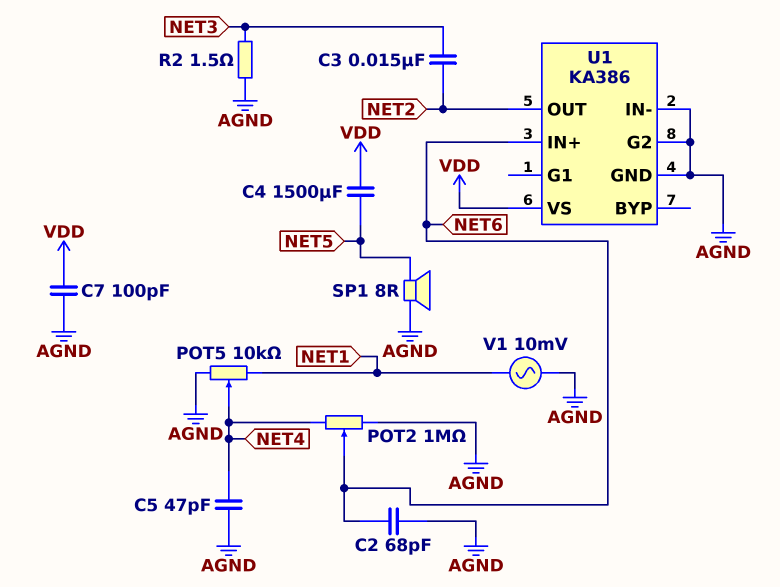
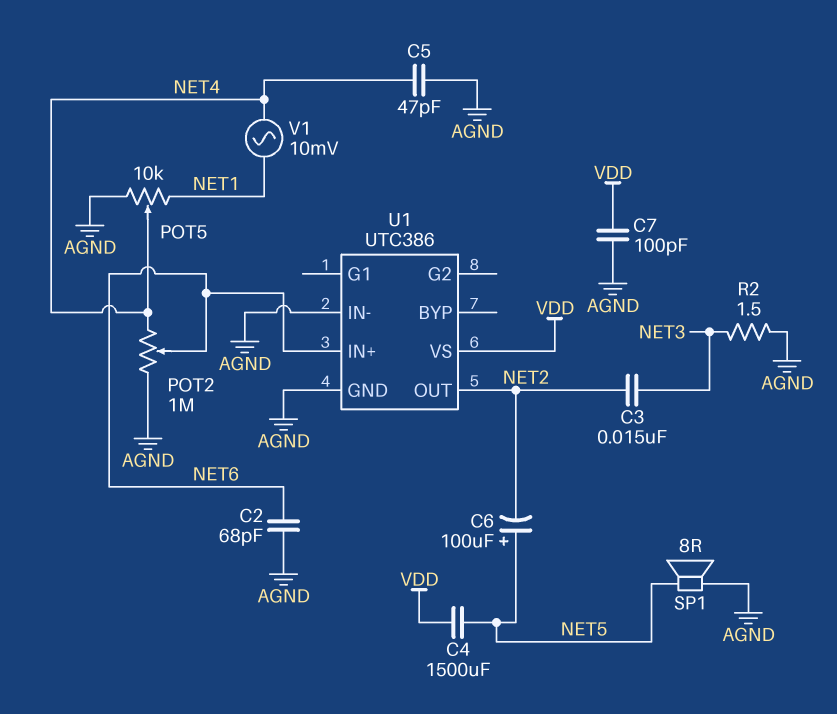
C6: none -> 100uF (plus NET5, minus NET2)
U1: KA386 -> UTC386
U1 pin G2: AGND -> none
V1: AC 10mV (AGND, NET1) -> AC 10mV (NET1, NET4)

